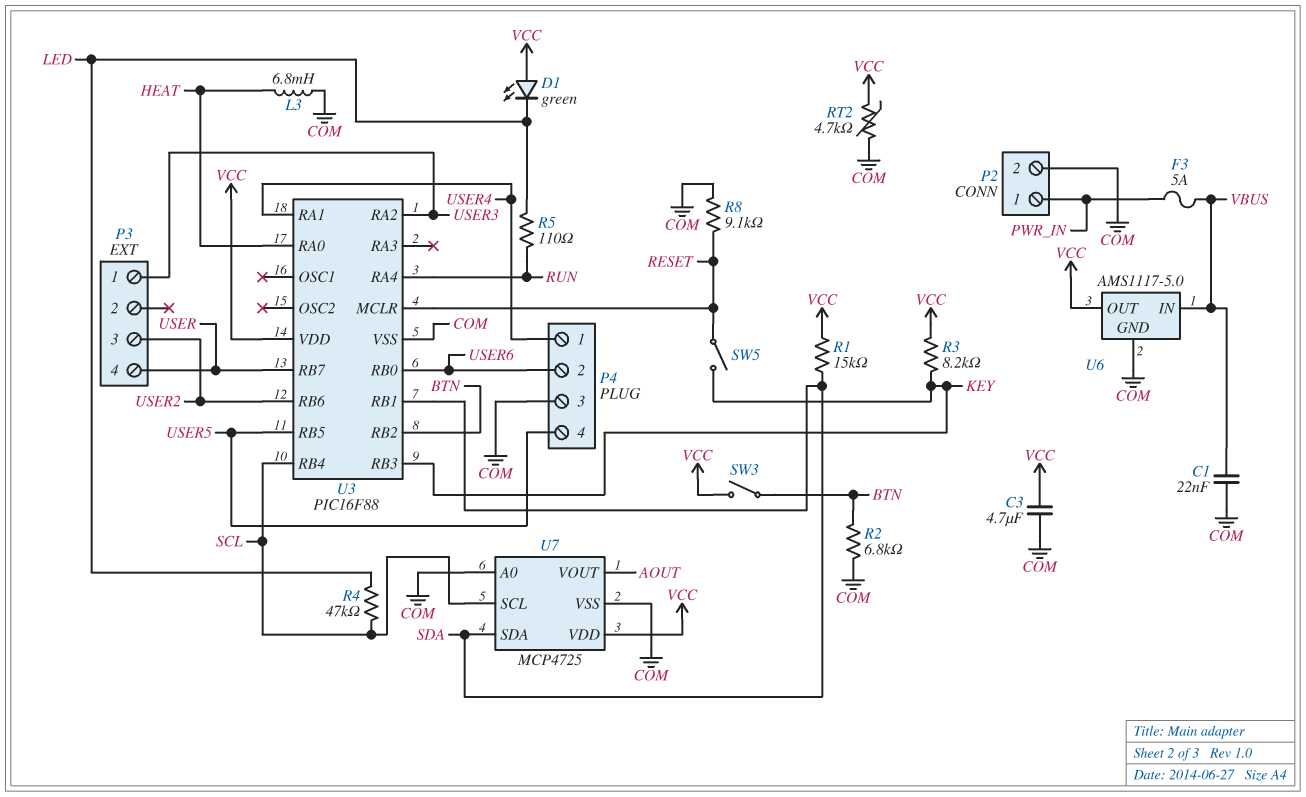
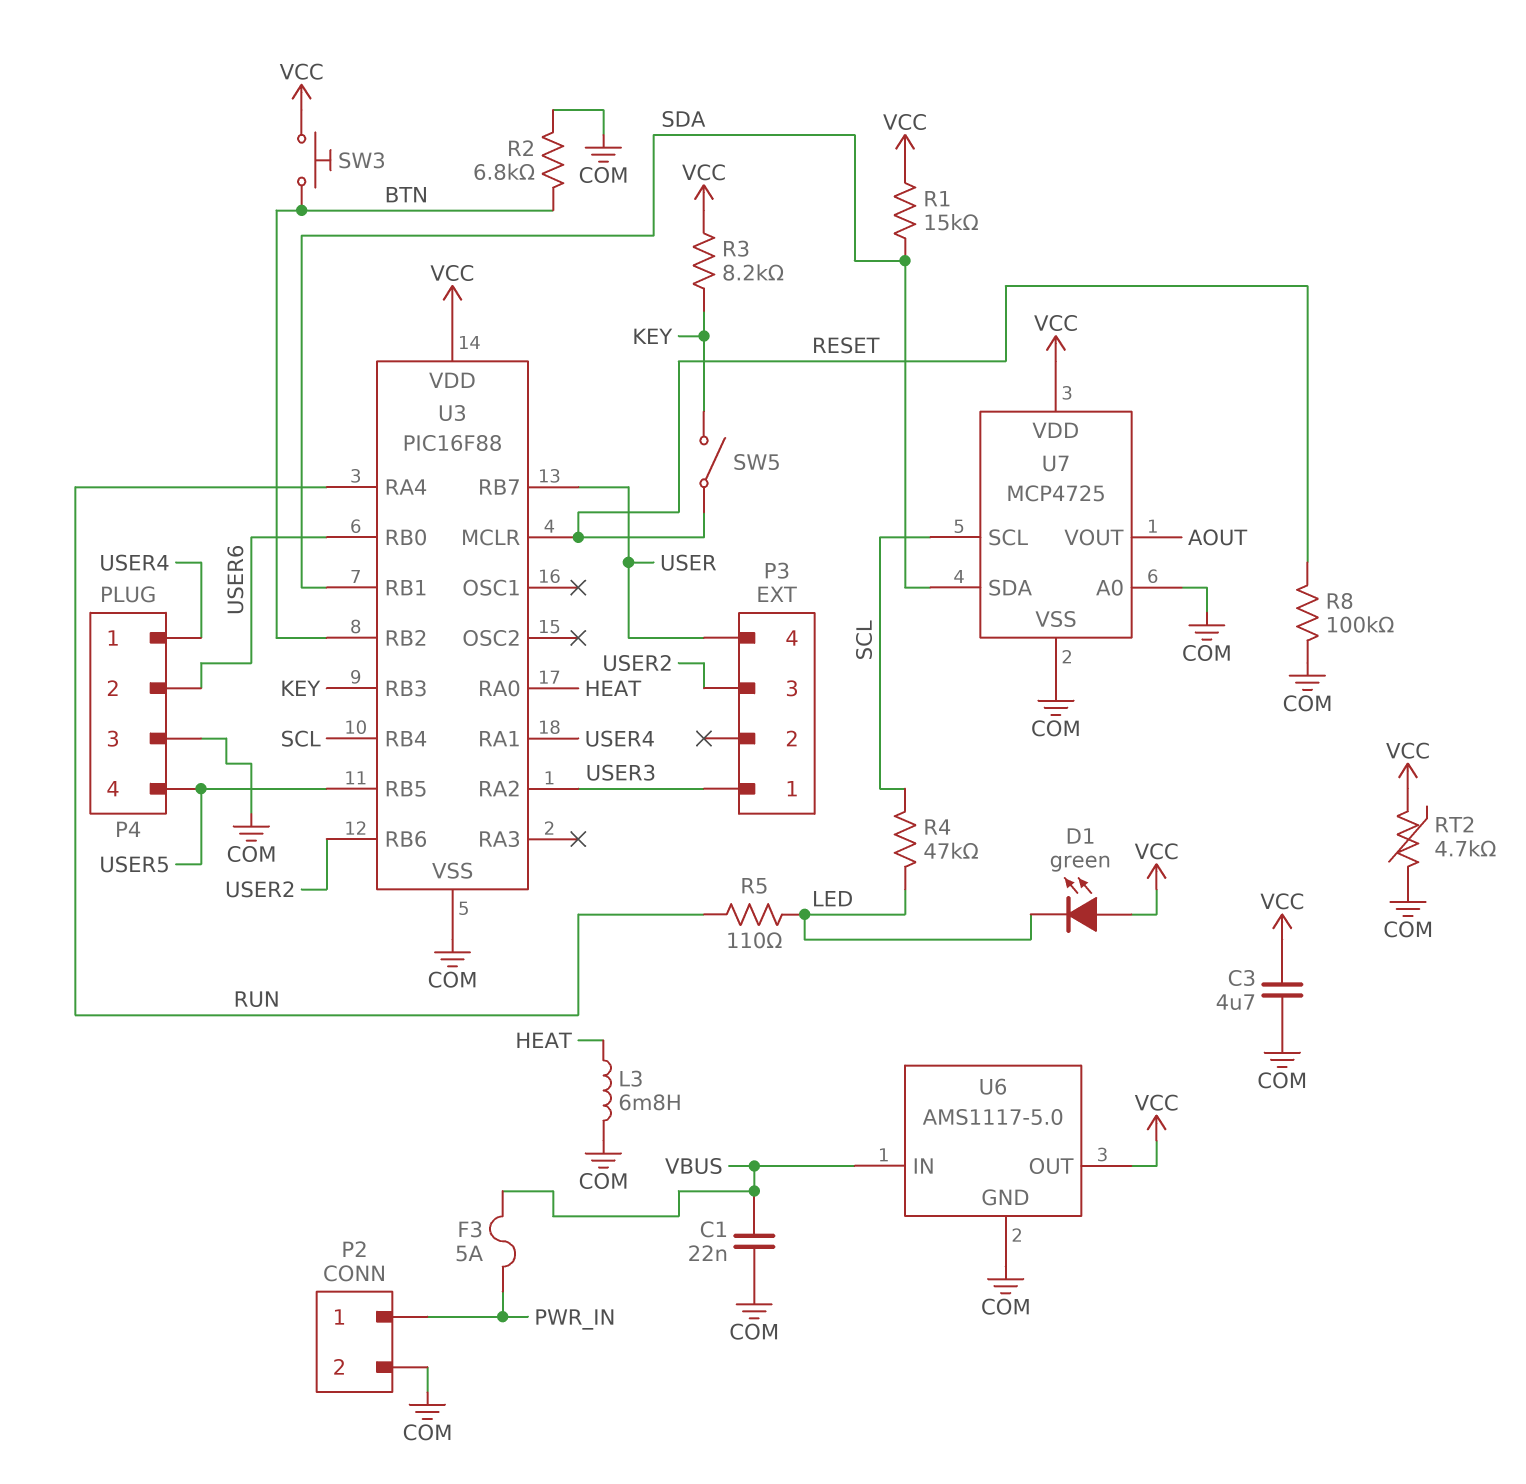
R8: 9.1k (COM, RESET) -> 100k (COM, RESET)
SW3: switch (BTN, VCC) -> button (BTN, VCC)

